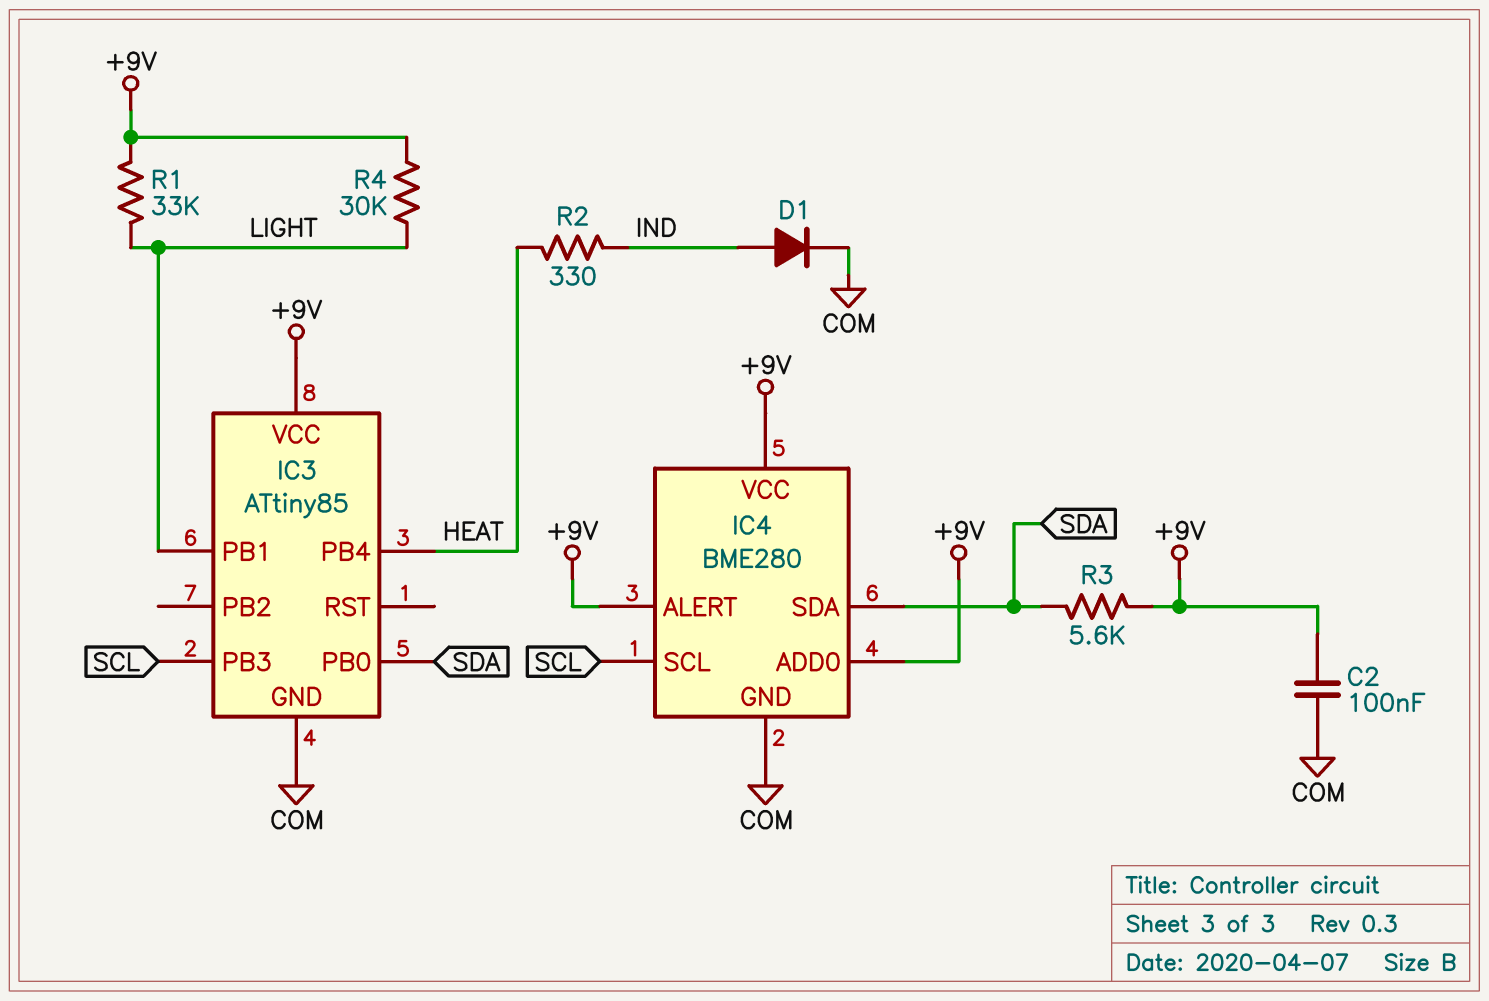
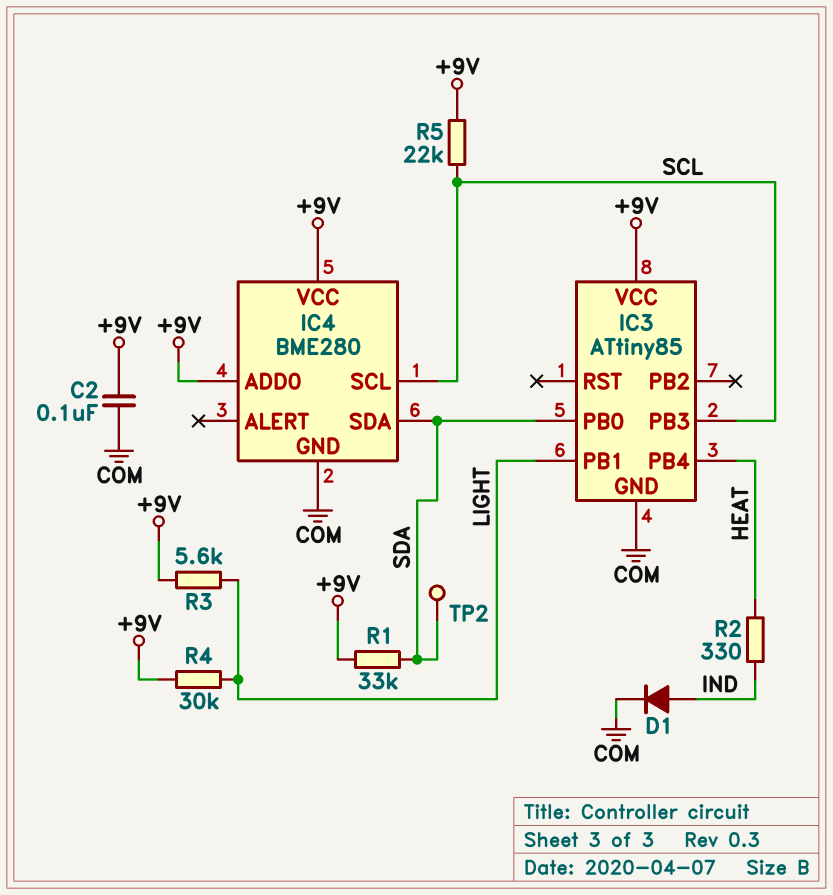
IC4 pin ALERT: +9V -> none
R1: 33k (+9V, LIGHT) -> 33k (+9V, SDA)
R3: 5.6k (+9V, SDA) -> 5.6k (+9V, LIGHT)
R5: none -> 22k (+9V, SCL)
TP2: none -> test point (SDA)

